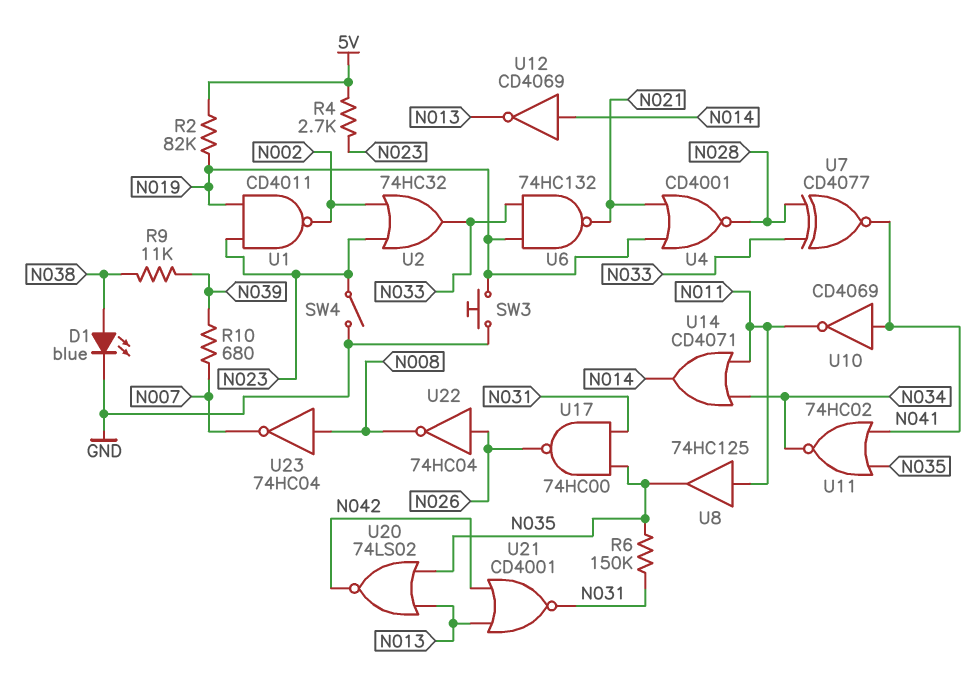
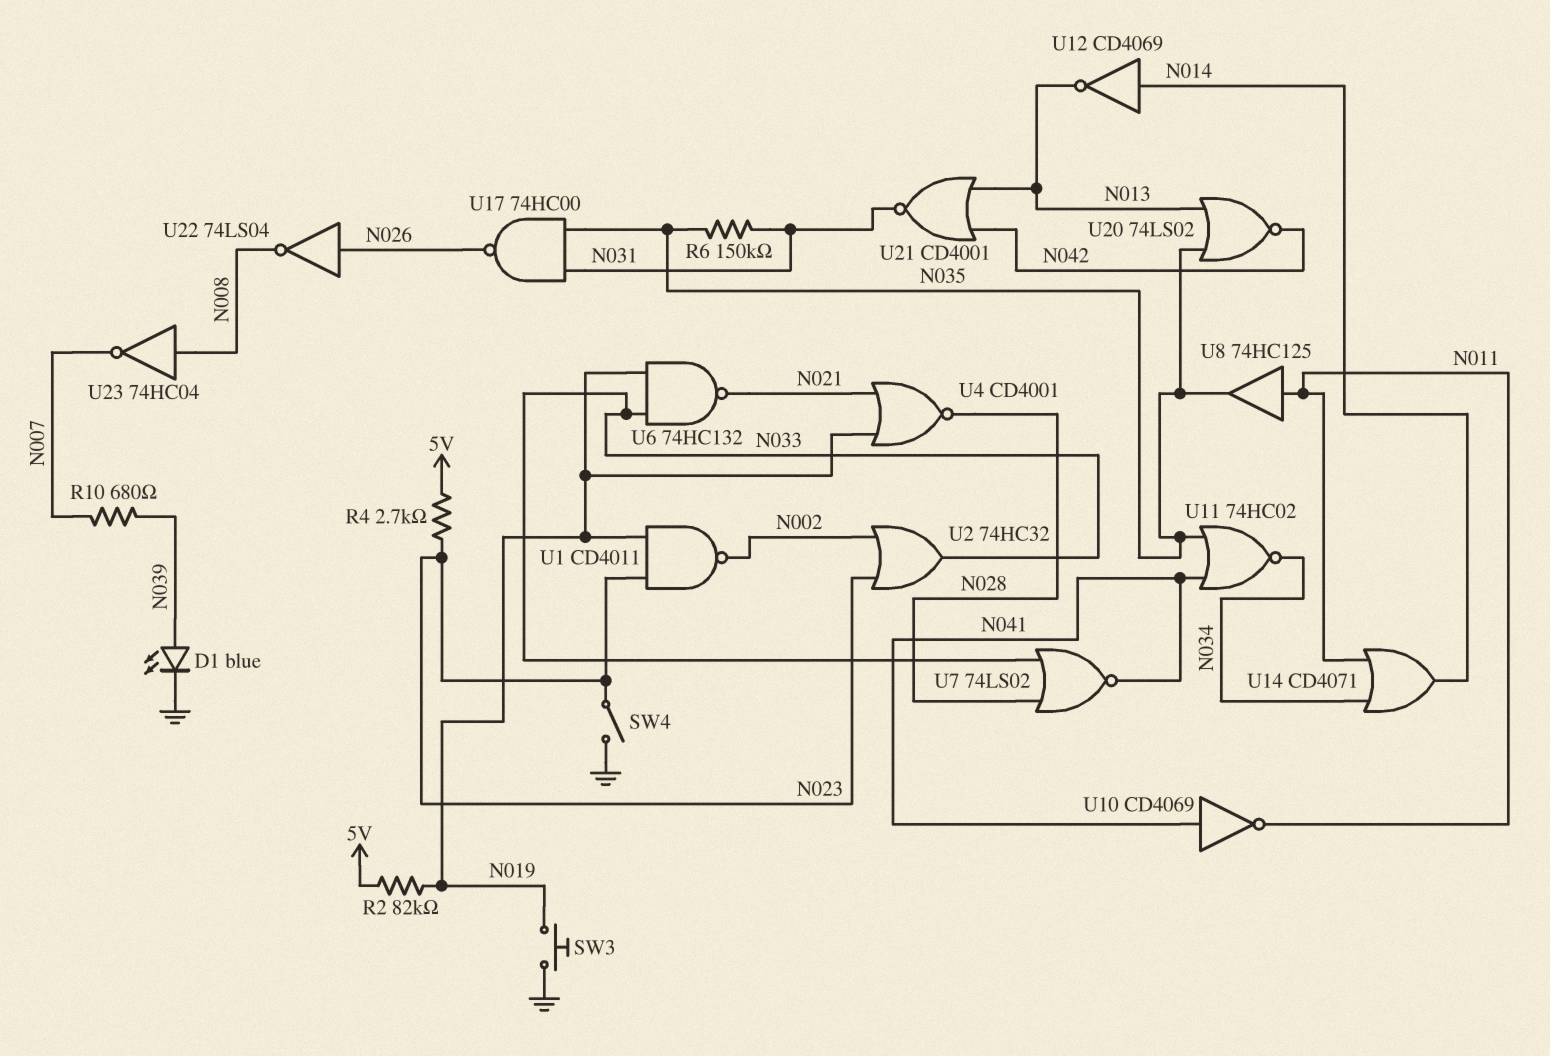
D1: LED blue (A N038, K GND) -> LED blue (A N039, K GND)
R9: 11k (N038, N039) -> none
U7: XNOR CD4077 (in N028, in N033, out N041) -> NOR 74LS02 (in N028, in N033, out N041)
U22: NOT 74HC04 (in N026, out N008) -> NOT 74LS04 (in N026, out N008)

